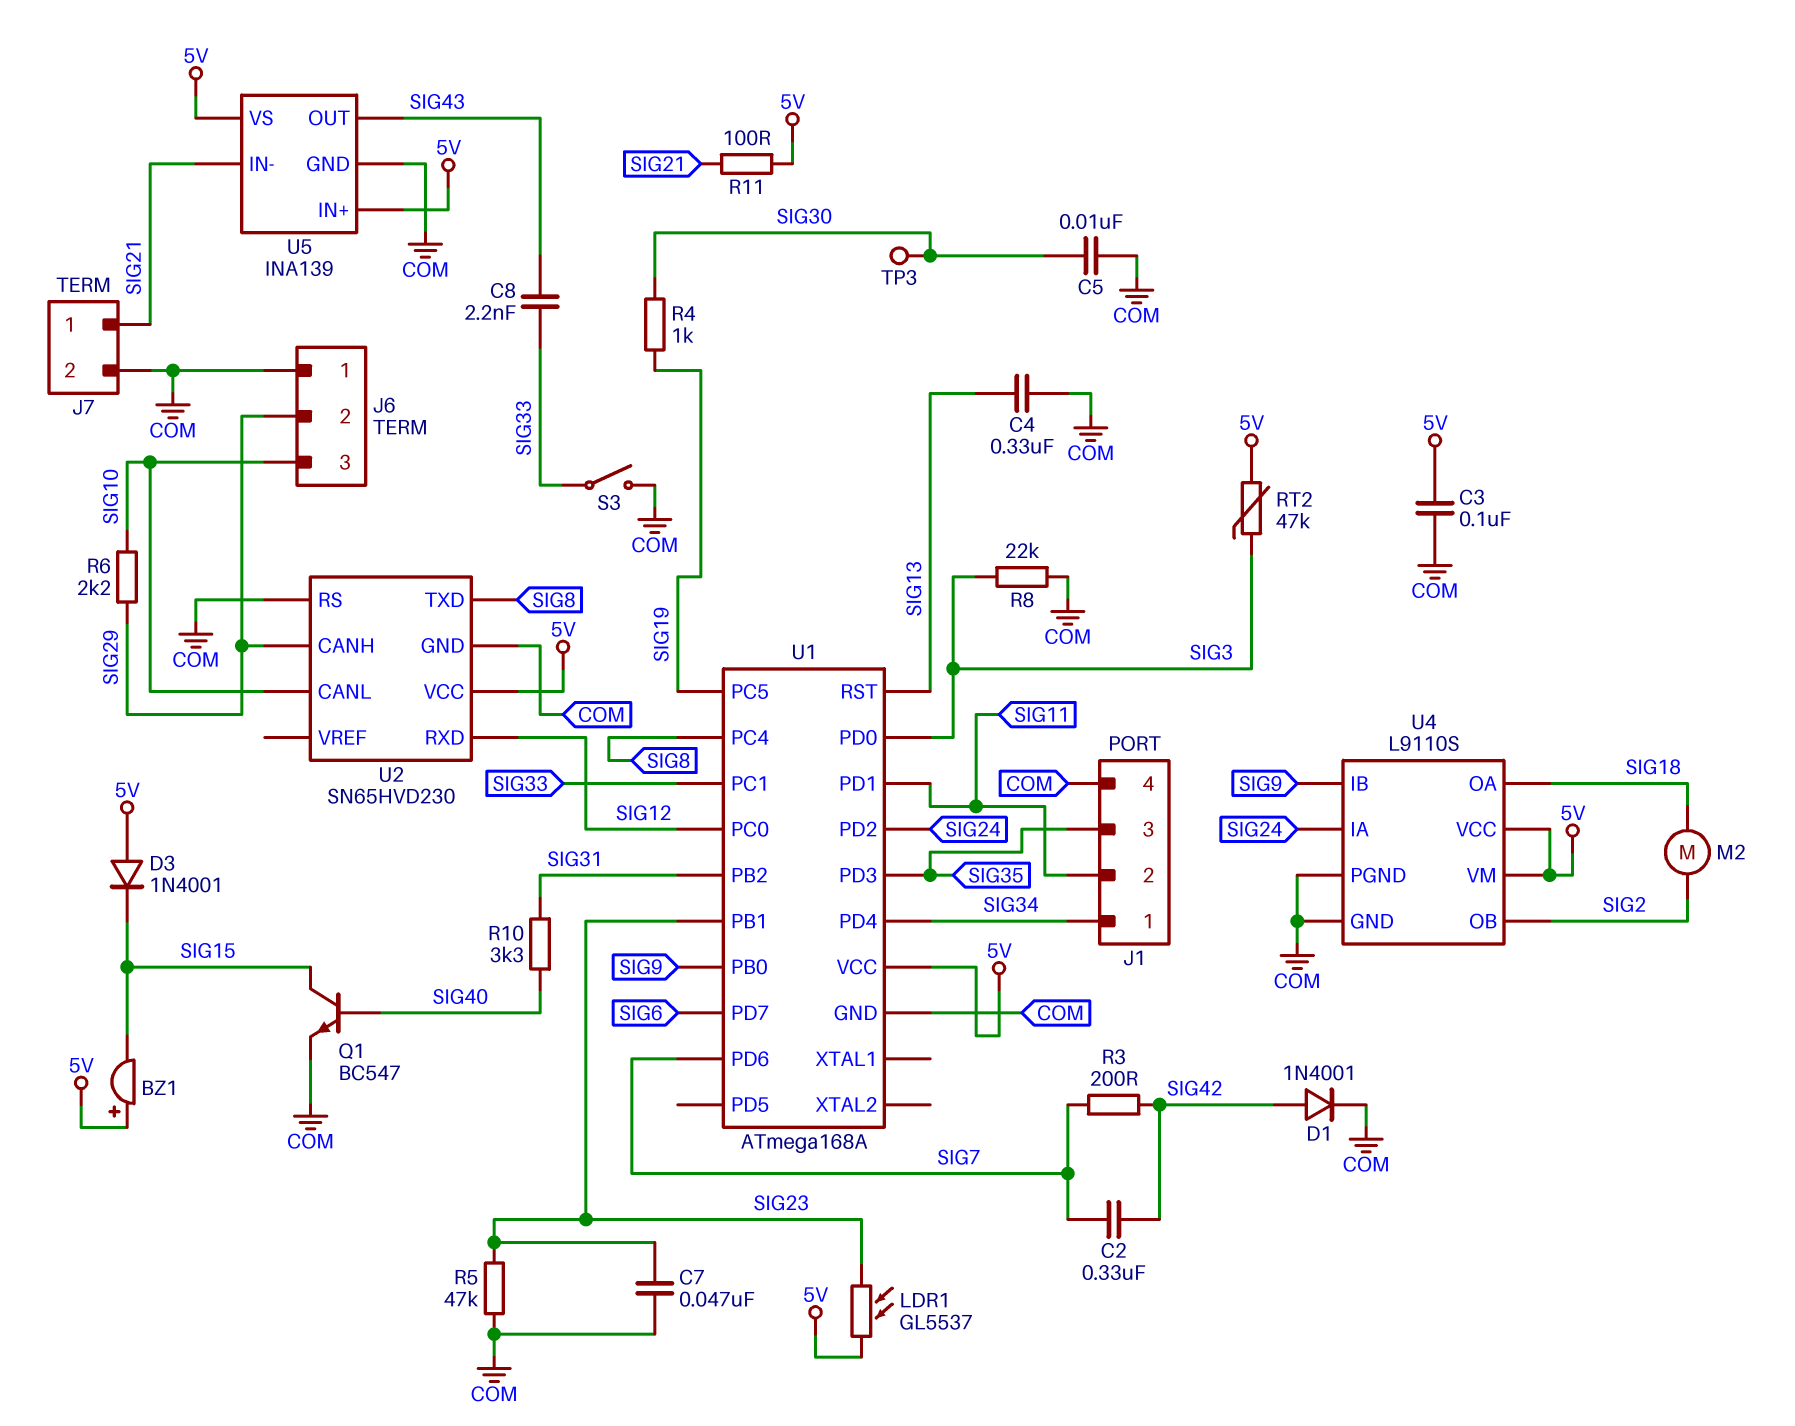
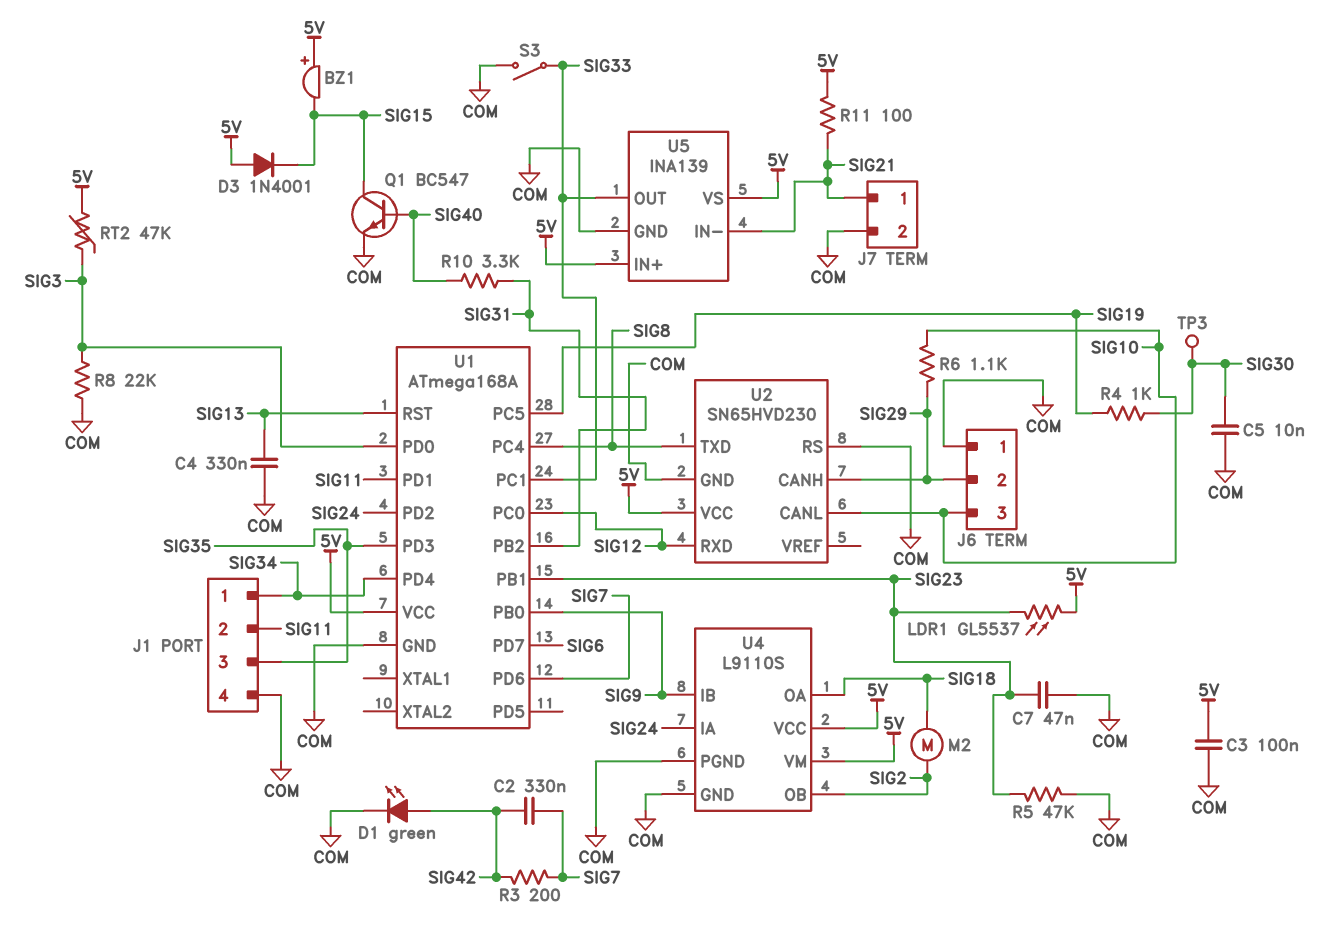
C8: 2.2nF (SIG33, SIG43) -> none
D1: diode 1N4001 (A SIG42, K COM) -> LED green (A SIG42, K COM)
R6: 2.2k (SIG10, SIG29) -> 1.1k (SIG10, SIG29)
U5 pin OUT: SIG43 -> SIG33

